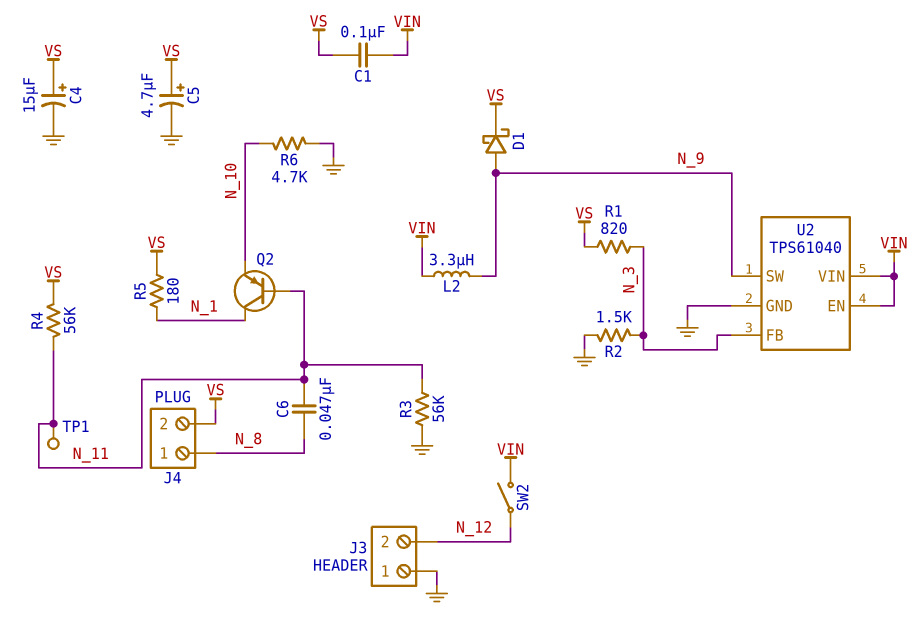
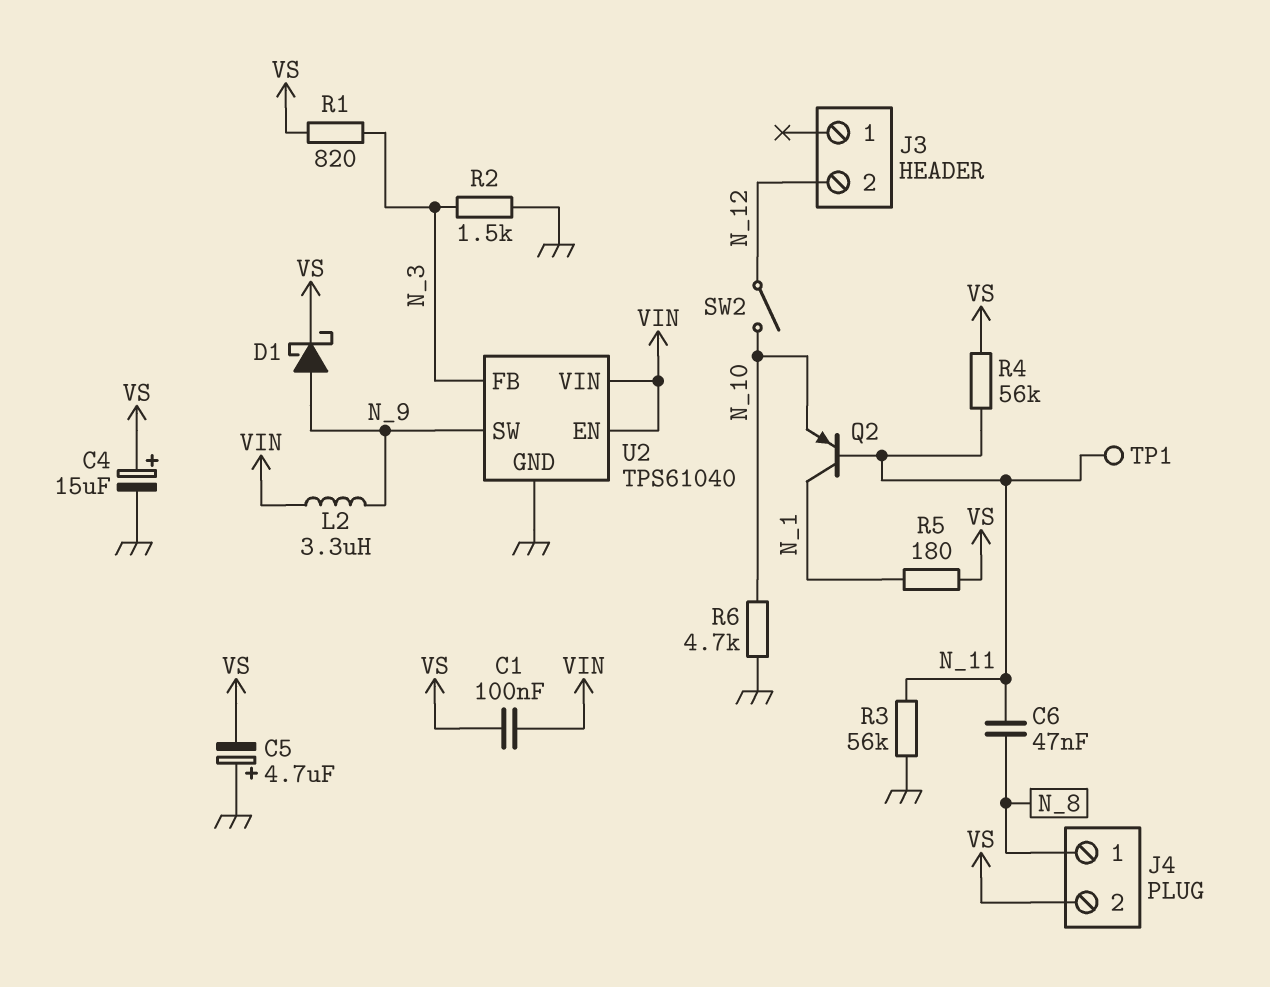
C5: 4.7uF (plus VS, minus GND) -> 4.7uF (plus GND, minus VS)
J3 pin 1: GND -> none
SW2: switch (N_12, VIN) -> switch (N_10, N_12)

